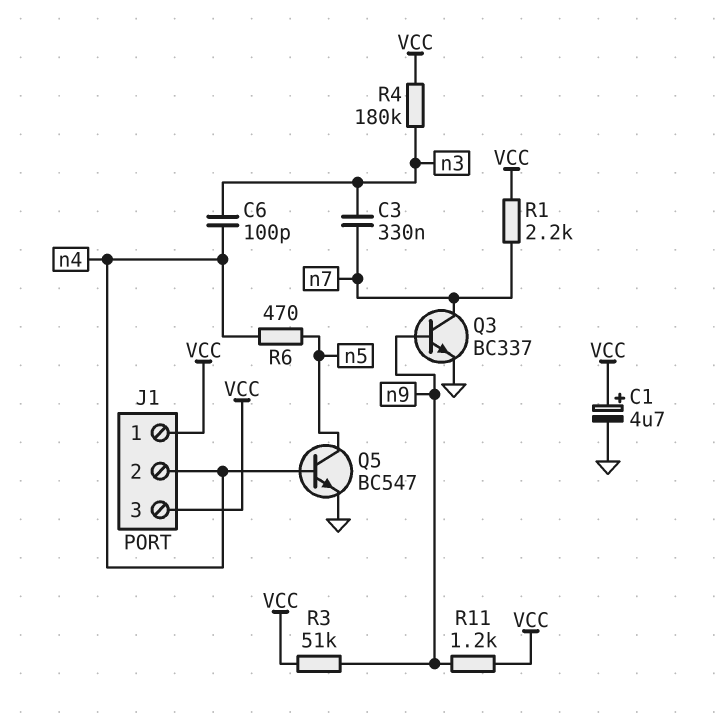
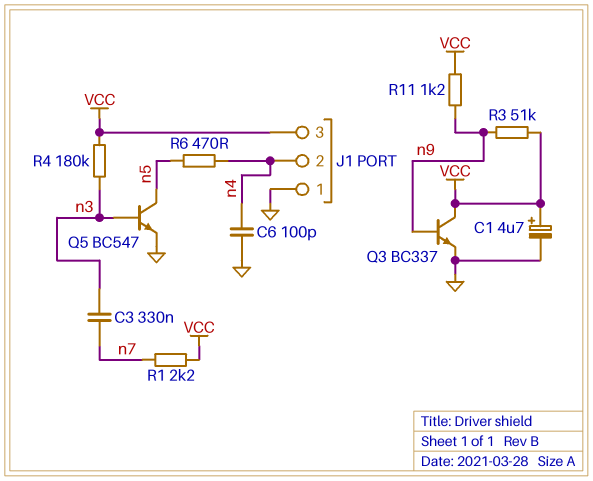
C6: 100pF (n3, n4) -> 100pF (GND, n4)
J1 pin 1: VCC -> GND
Q3: NPN BC337 (B n9, C n7, E GND) -> NPN BC337 (B n9, C VCC, E GND)
Q5: NPN BC547 (B n4, C n5, E GND) -> NPN BC547 (B n3, C n5, E GND)

